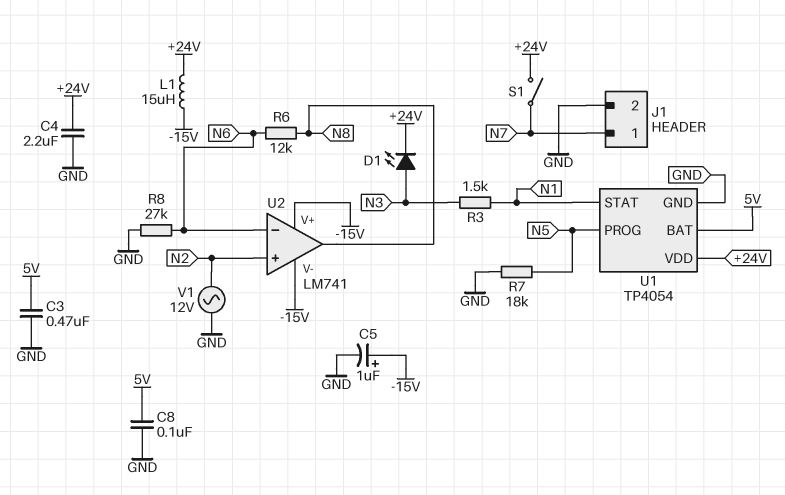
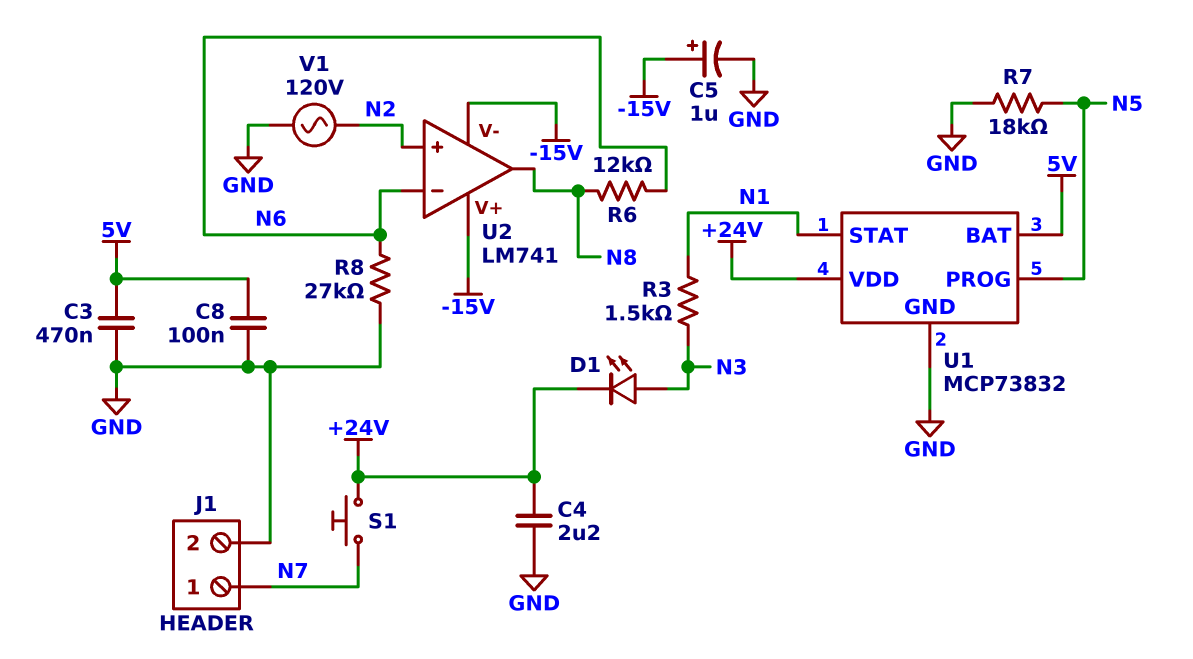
L1: 15uH (+24V, -15V) -> none
S1: switch (+24V, N7) -> button (+24V, N7)
U1: TP4054 -> MCP73832
V1: AC 12V (GND, N2) -> AC 120V (GND, N2)

